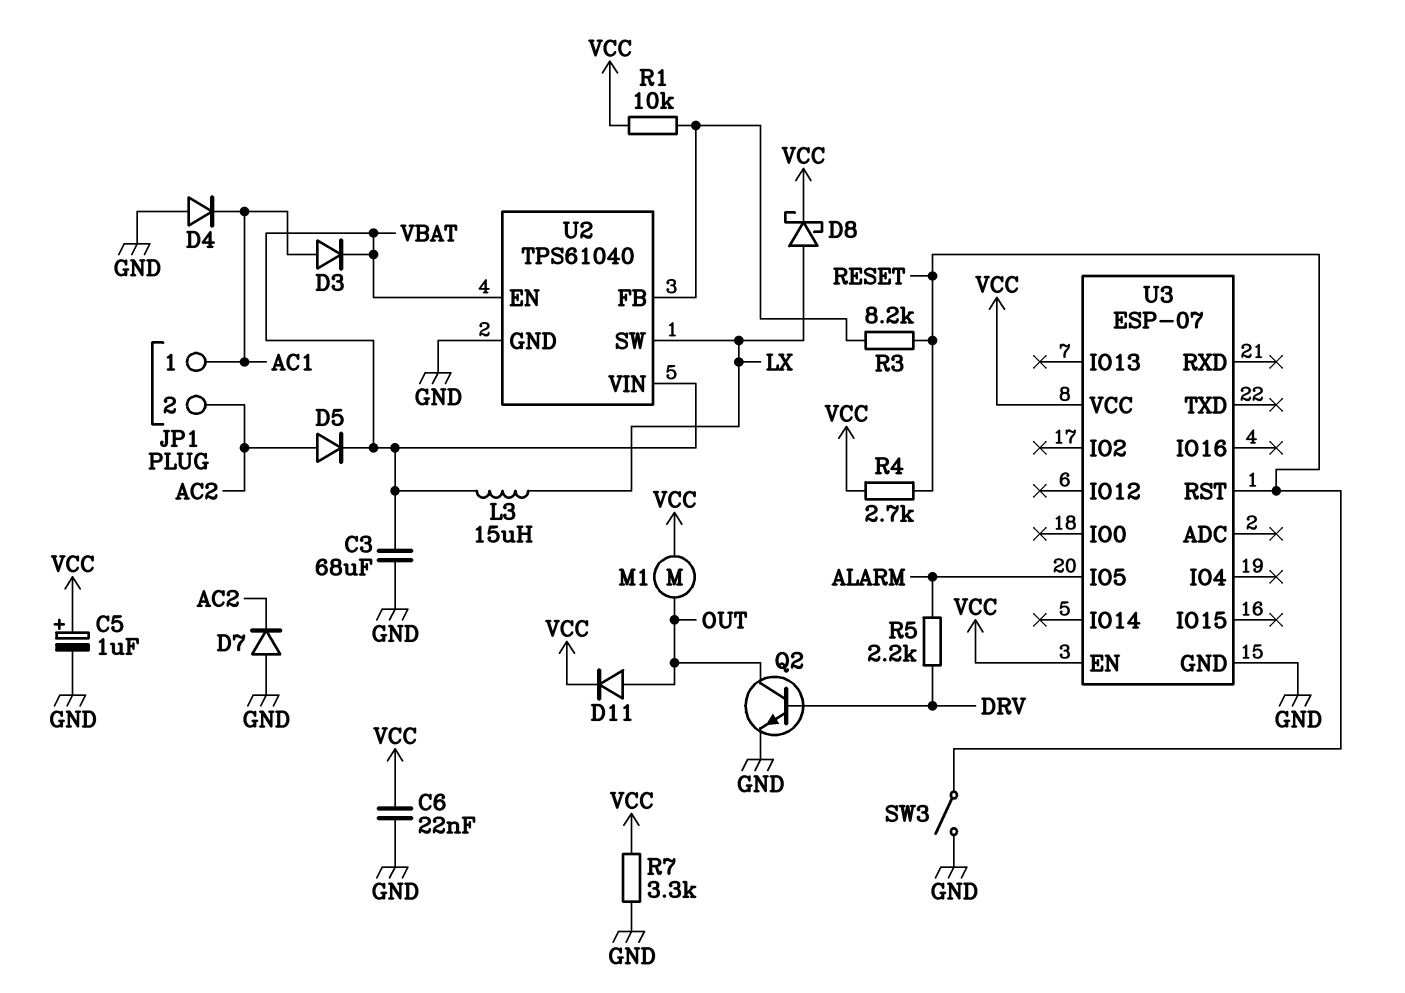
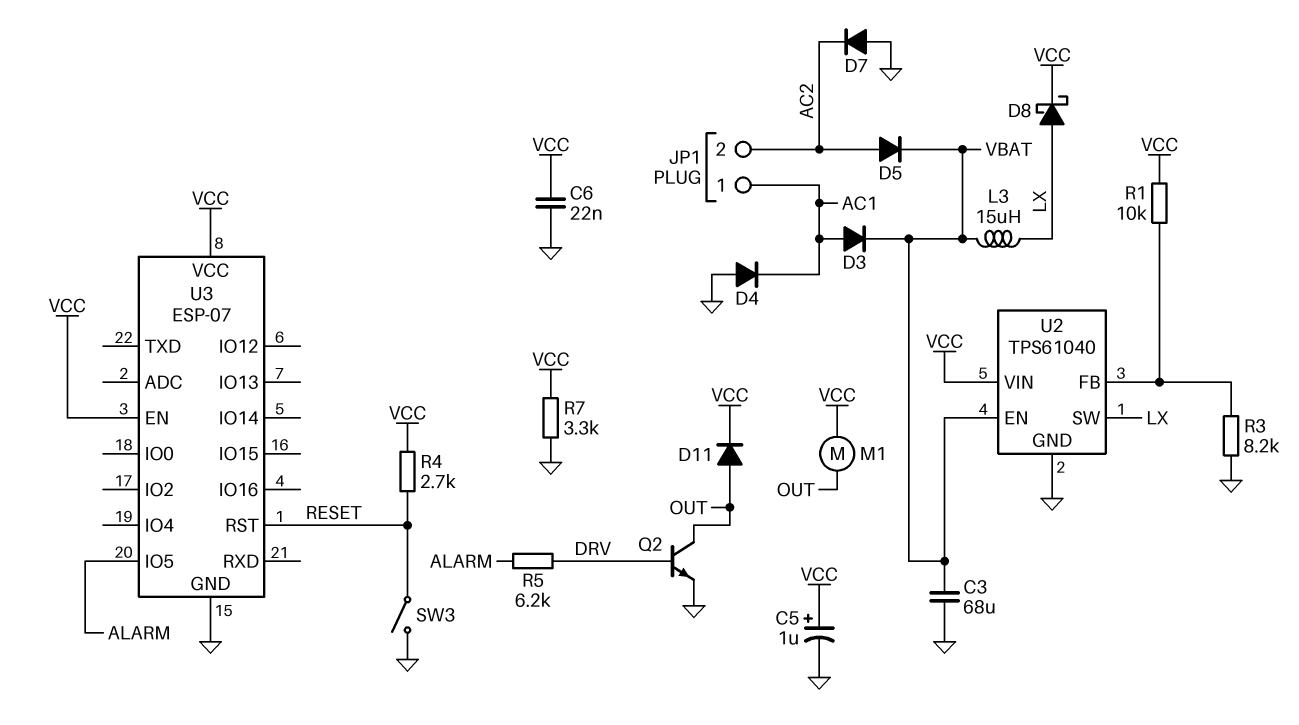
R3: 8.2k (RESET, U2/FB) -> 8.2k (GND, U2/FB)
R5: 2.2k (ALARM, DRV) -> 6.2k (ALARM, DRV)
U2 pin VIN: VBAT -> VCC

